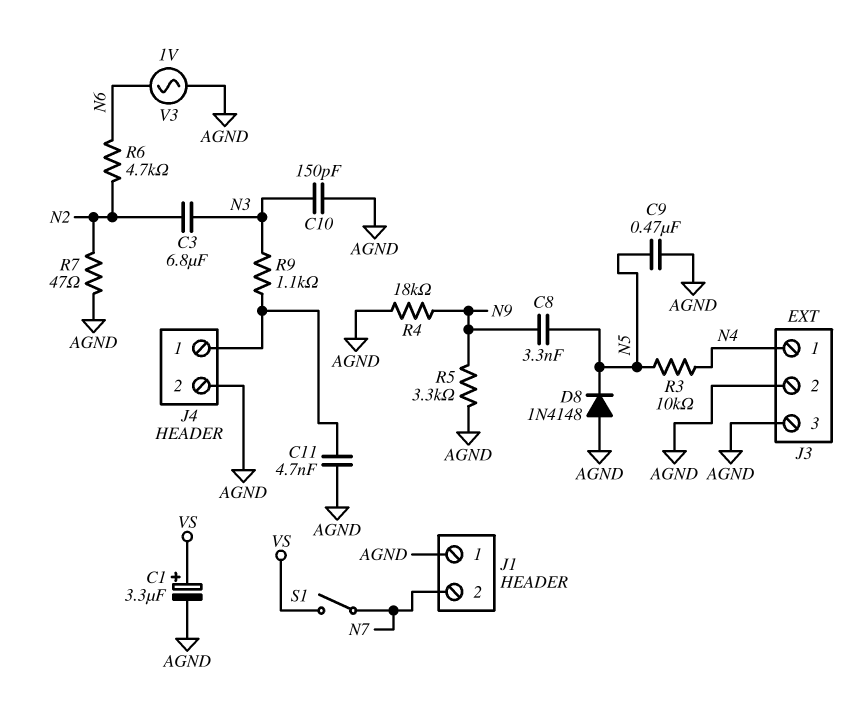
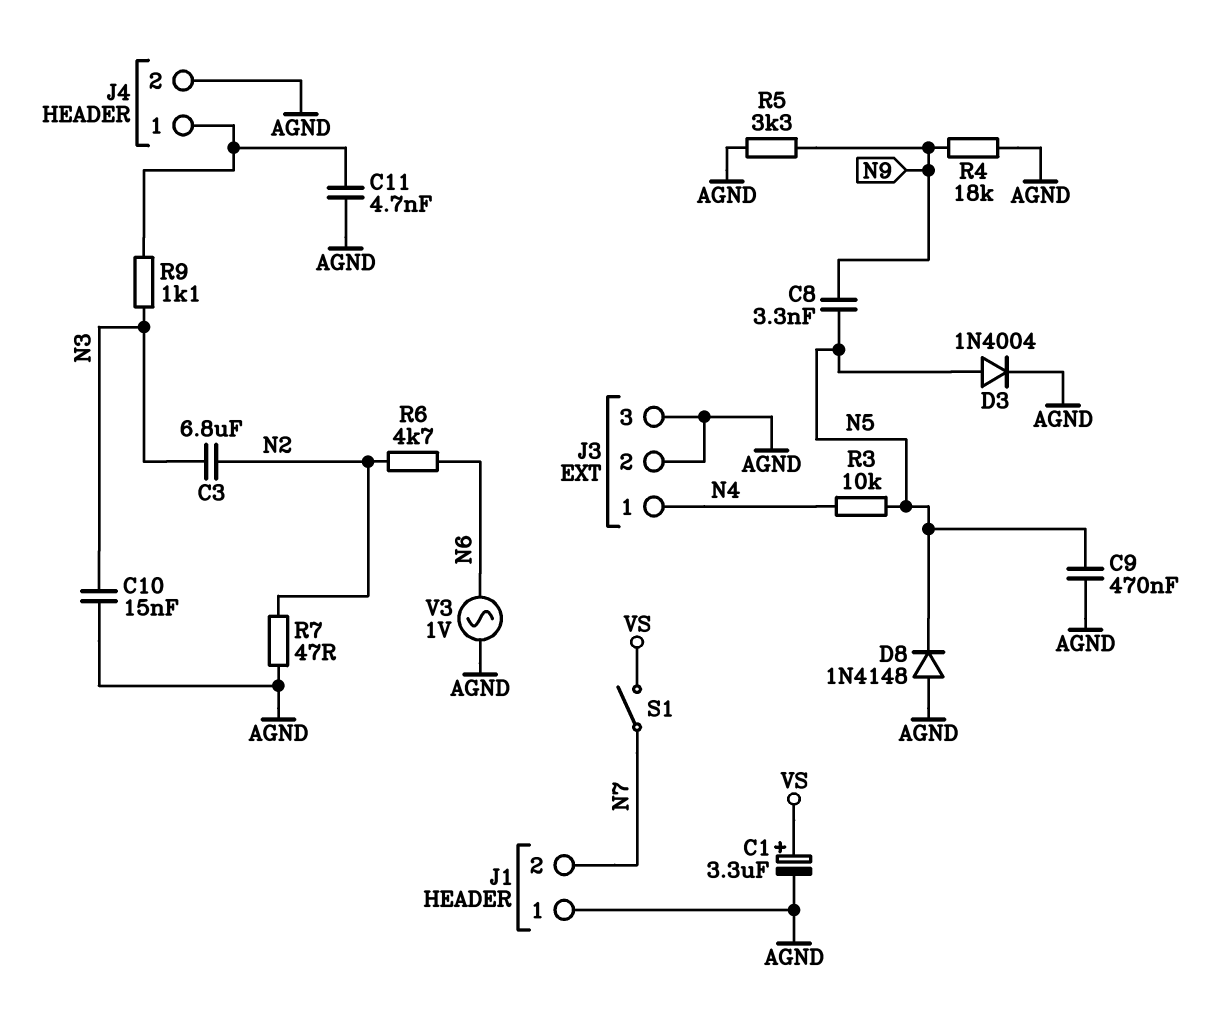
C10: 150pF (AGND, N3) -> 15nF (AGND, N3)
D3: none -> diode 1N4004 (A N5, K AGND)

